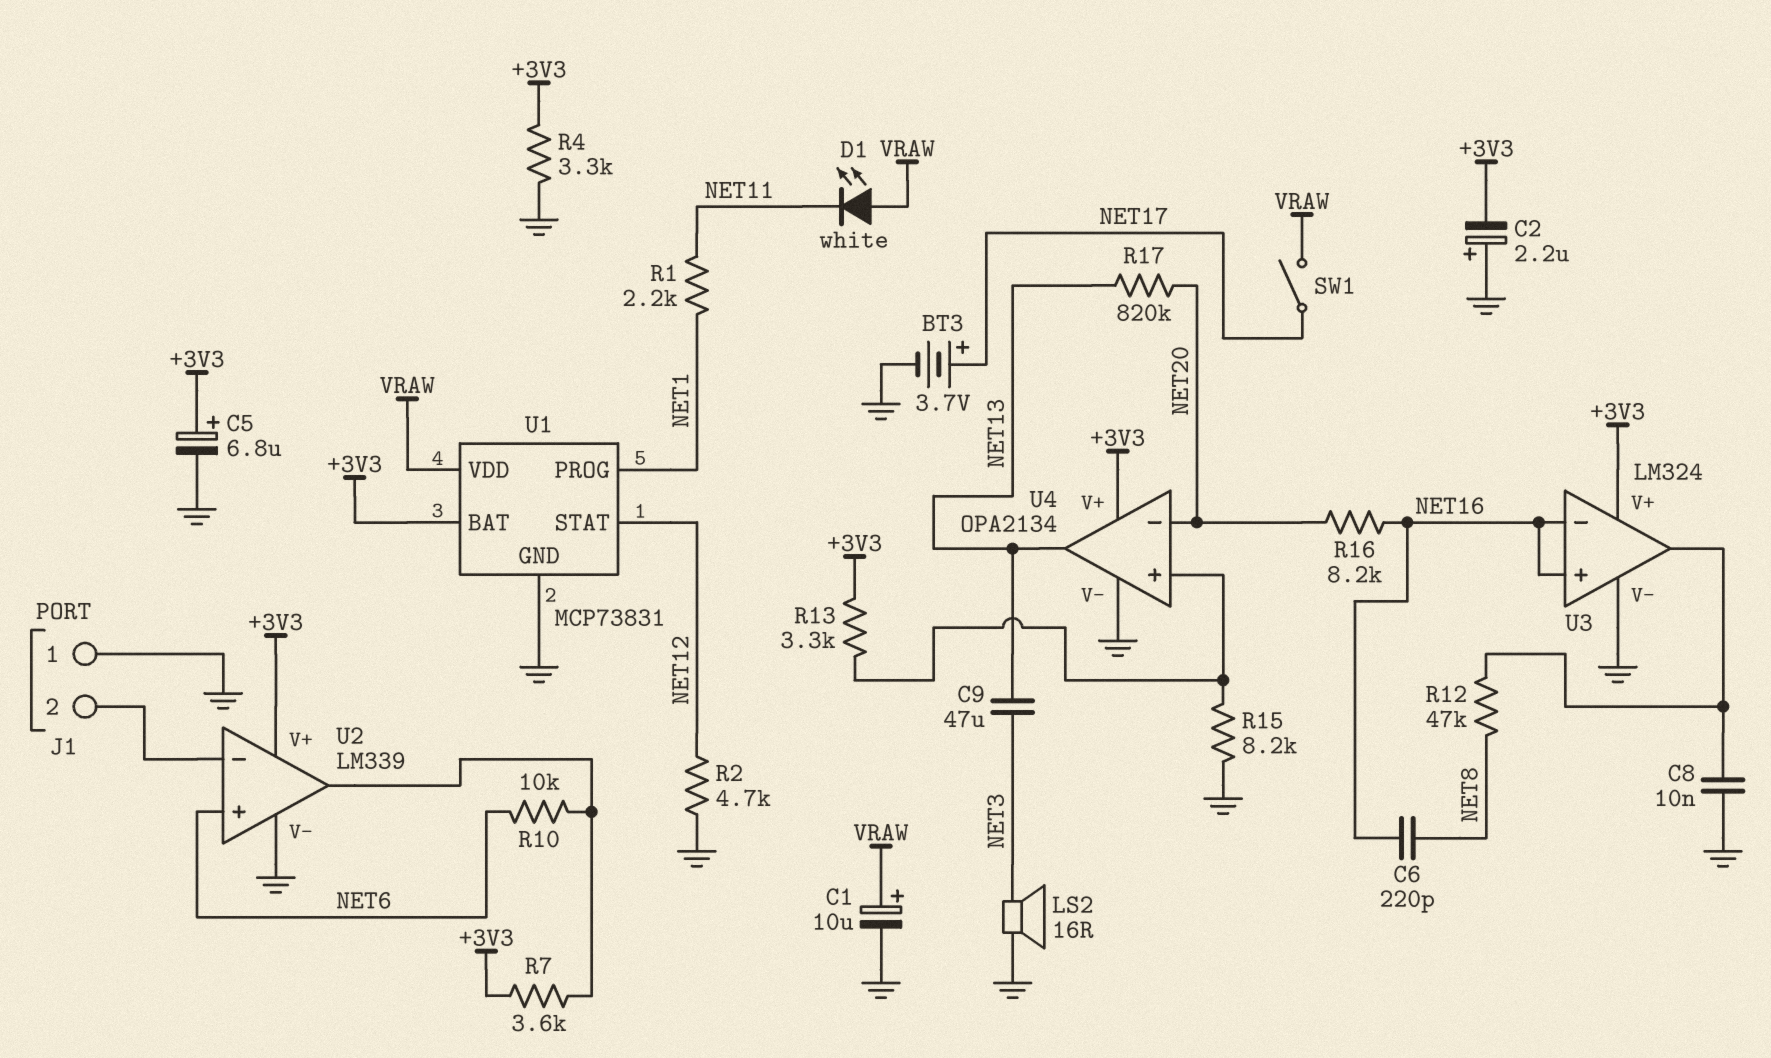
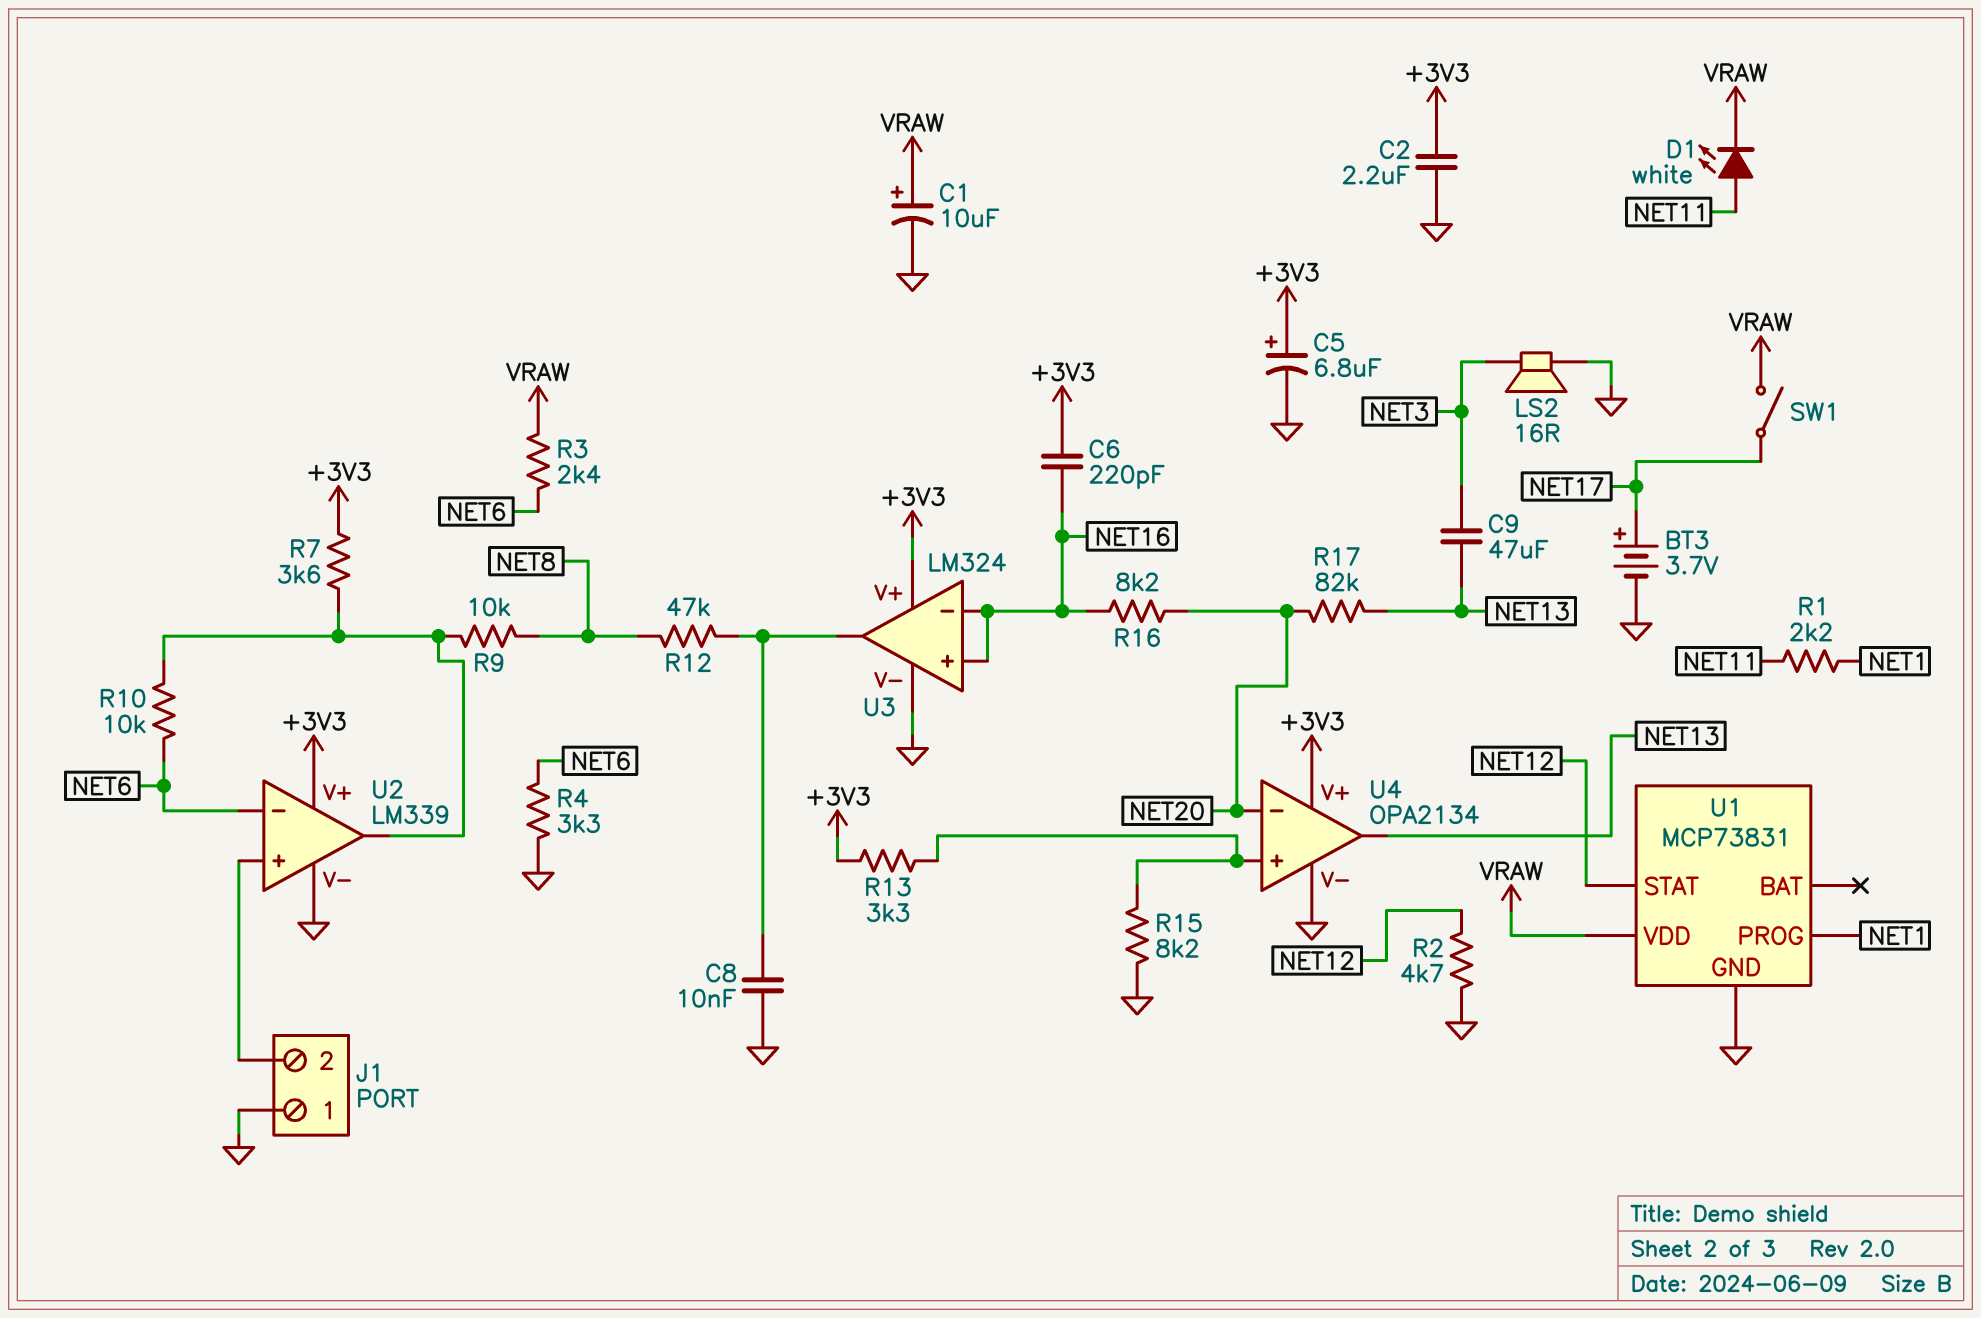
C2: 2.2uF (plus GND, minus +3V3) -> 2.2uF (+3V3, GND)
C6: 220pF (NET8, NET16) -> 220pF (+3V3, NET16)
D1: LED white (A VRAW, K NET11) -> LED white (A NET11, K VRAW)
R3: none -> 2.4k (NET6, VRAW)
R4: 3.3k (+3V3, GND) -> 3.3k (GND, NET6)
R9: none -> 10k (NET8, U2/out)
R17: 820k (NET13, NET20) -> 82k (NET13, NET20)
U1 pin BAT: +3V3 -> none
U2 pin in+: NET6 -> J1/2
U2 pin in-: J1/2 -> NET6

